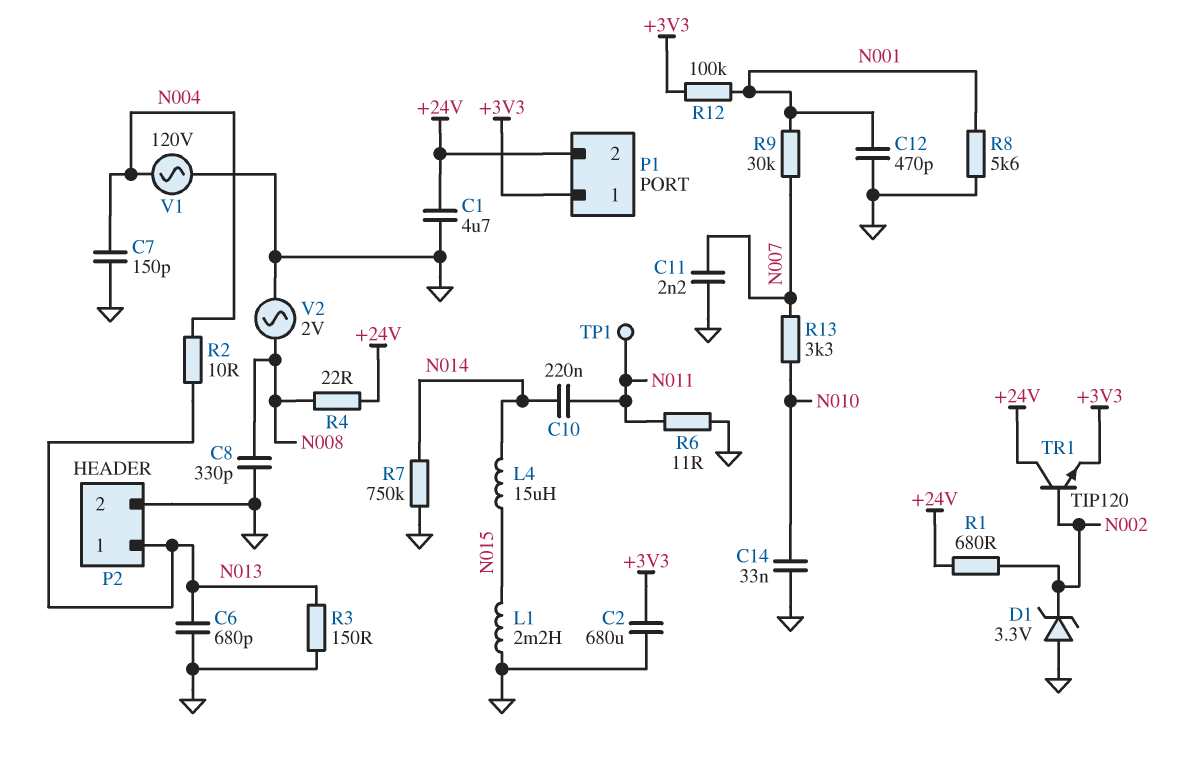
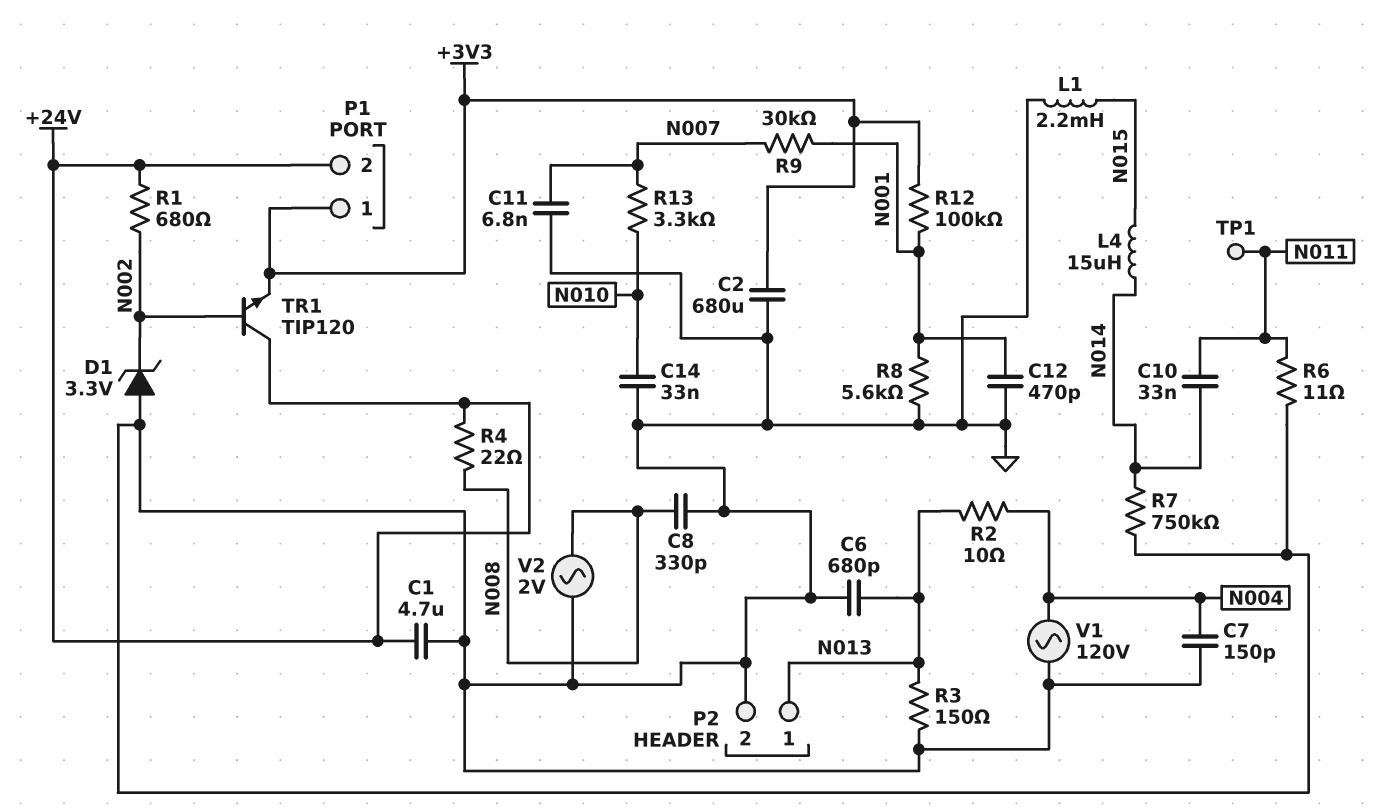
C10: 220nF (N011, N014) -> 33nF (N011, N014)
C11: 2.2nF (GND, N007) -> 6.8nF (GND, N007)

